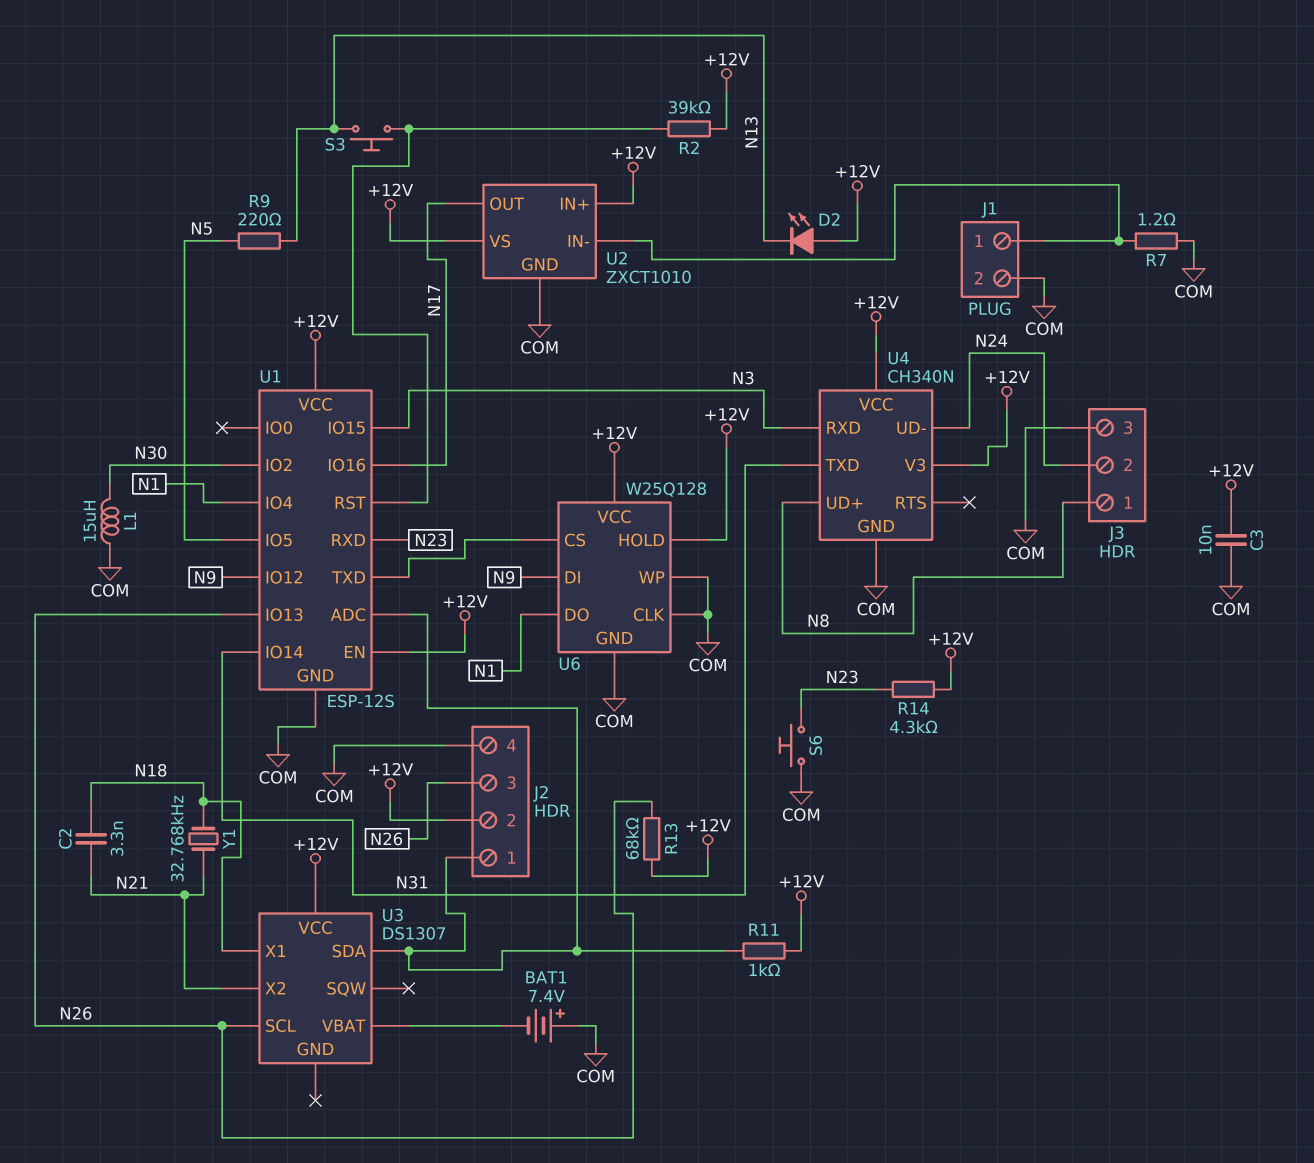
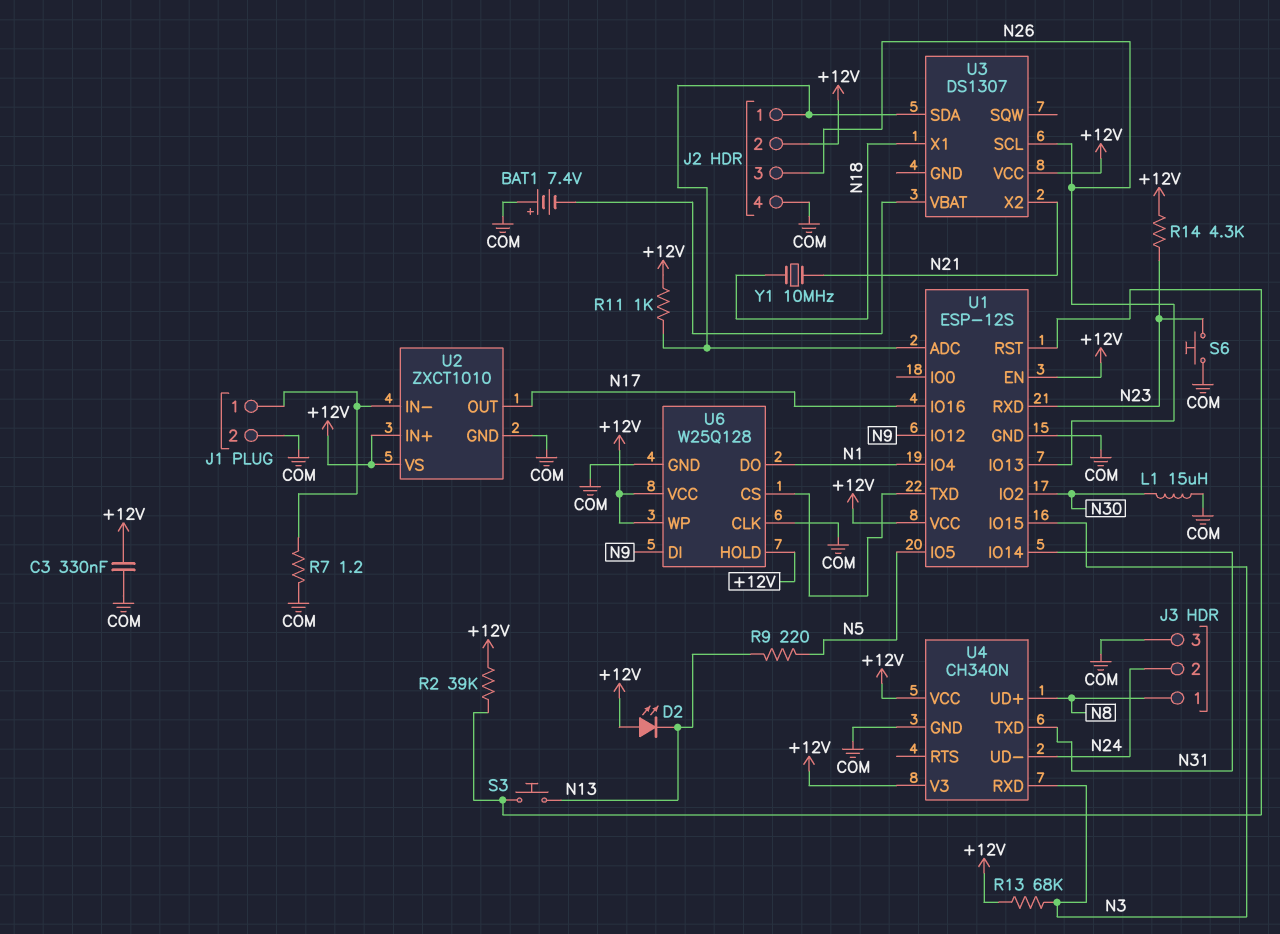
C2: 3.3nF (N18, N21) -> none
C3: 10nF (+12V, COM) -> 330nF (+12V, COM)
R13: 68k (+12V, N26) -> 68k (+12V, N3)
U6 pin WP: COM -> +12V
Y1: 32.768kHz (N18, N21) -> 10MHz (N18, N21)

